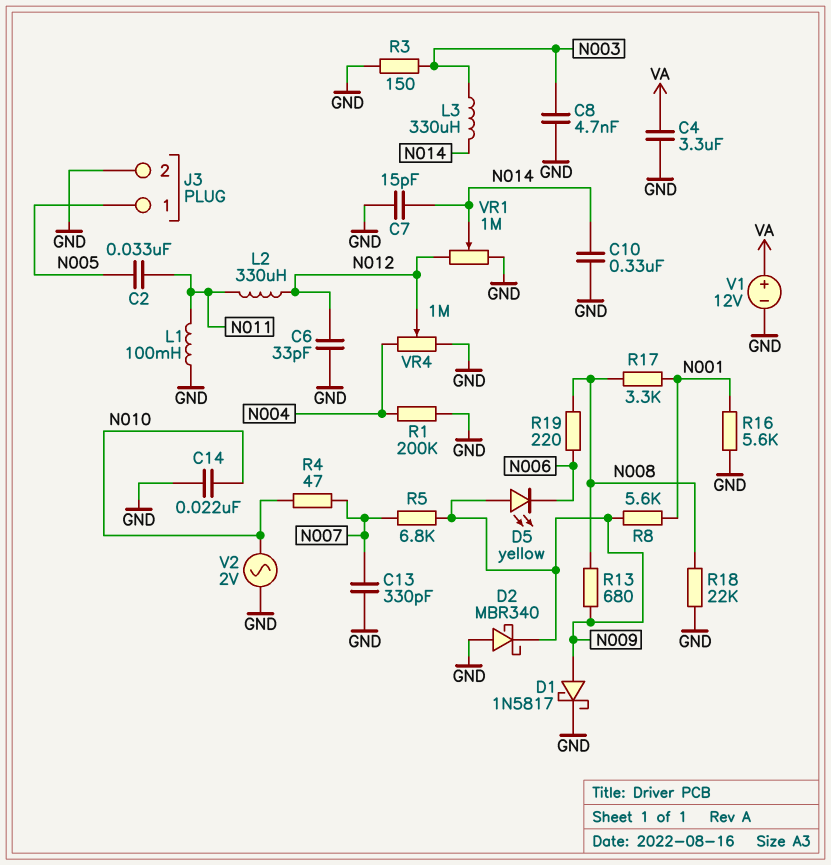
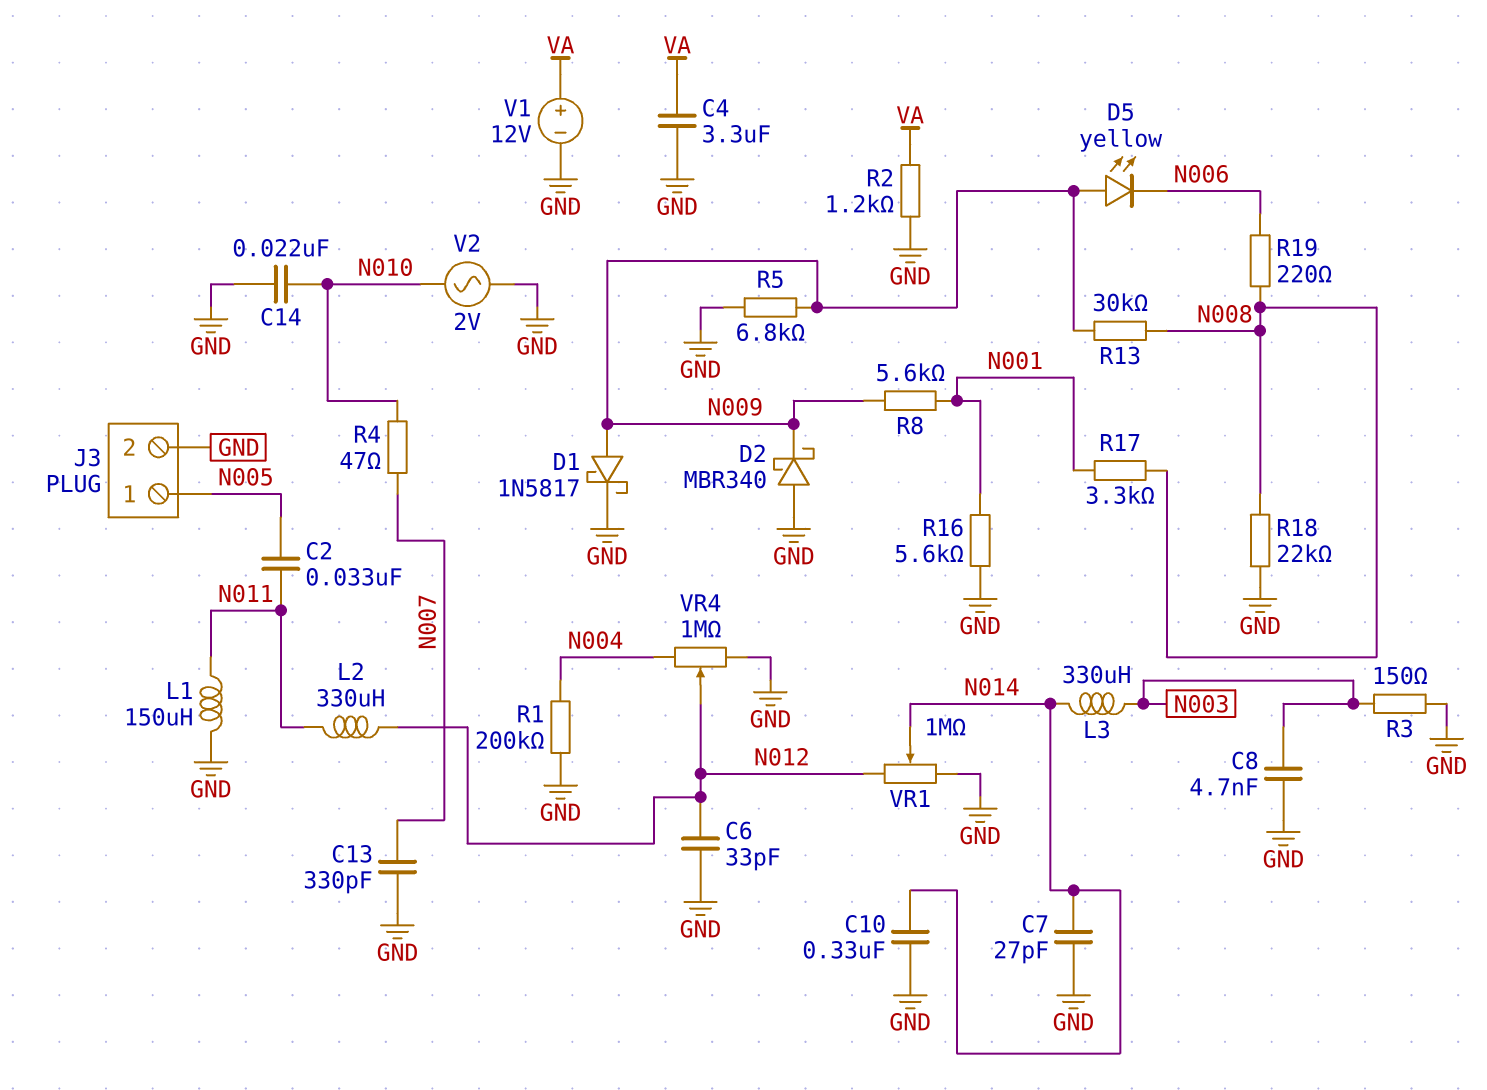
C7: 15pF (GND, N014) -> 27pF (GND, N014)
L1: 100mH (GND, N011) -> 150uH (GND, N011)
R2: none -> 1.2k (GND, VA)
R5: 6.8k (N007, N009) -> 6.8k (GND, N009)
R13: 680 (N008, N009) -> 30k (N008, N009)

